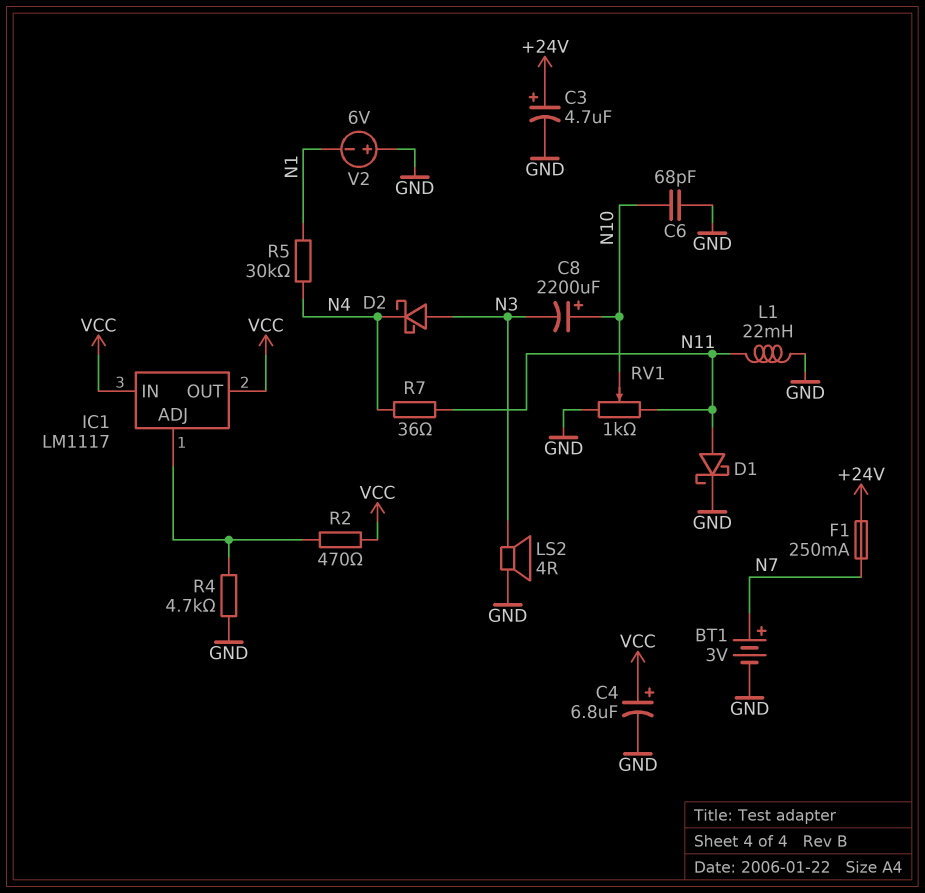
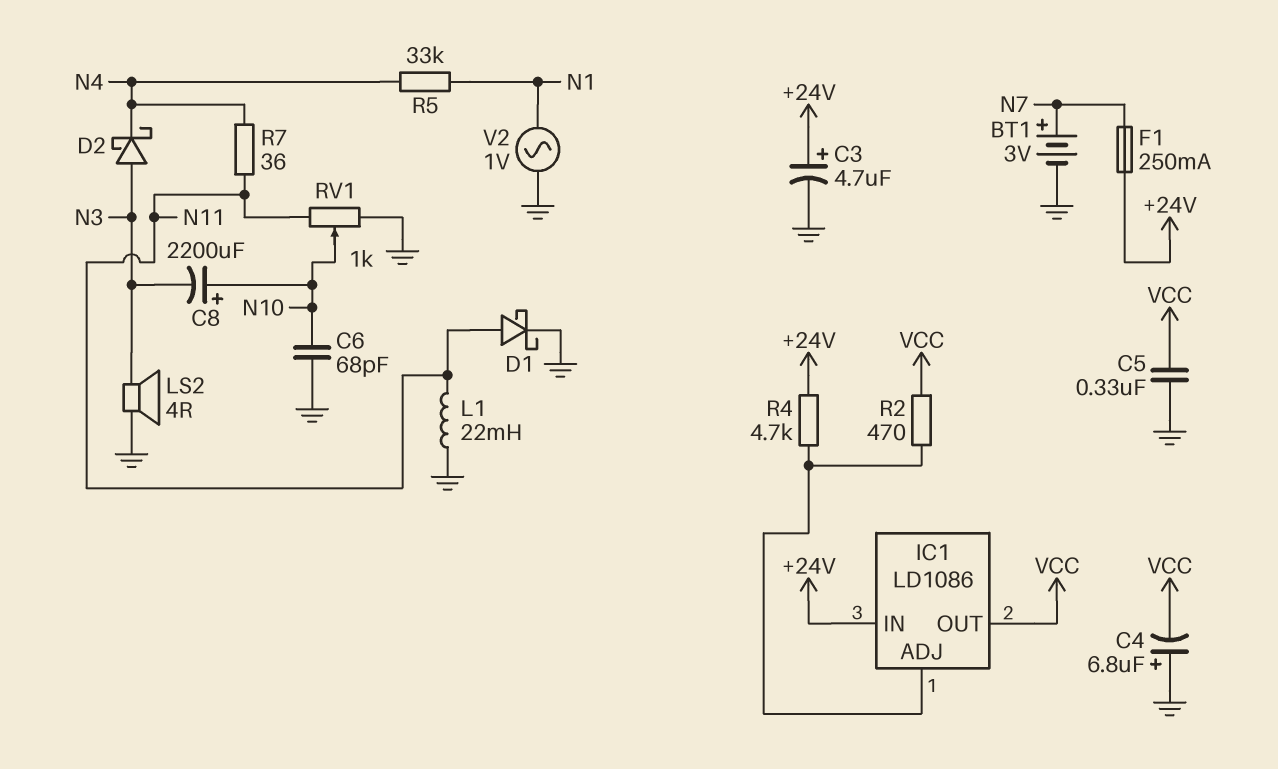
C4: 6.8uF (plus VCC, minus GND) -> 6.8uF (plus GND, minus VCC)
C5: none -> 330nF (GND, VCC)
IC1: LM1117 -> LD1086
IC1 pin IN: VCC -> +24V
R4: 4.7k (GND, IC1/ADJ) -> 4.7k (+24V, IC1/ADJ)
R5: 30k (N1, N4) -> 33k (N1, N4)
V2: 6V (plus GND, minus N1) -> AC 1V (GND, N1)

